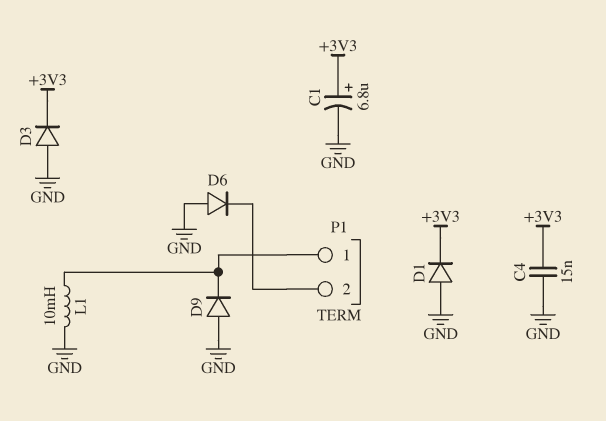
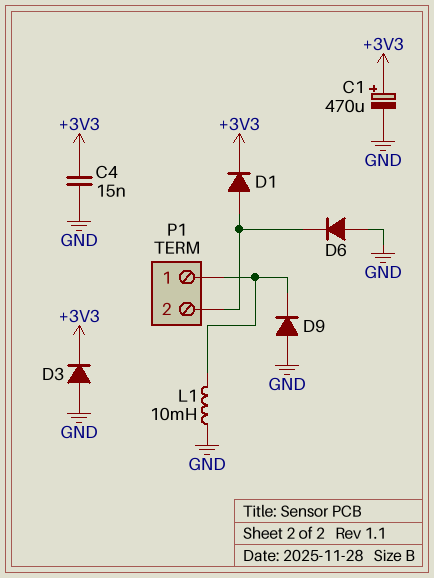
C1: 6.8uF (plus +3V3, minus GND) -> 470uF (plus +3V3, minus GND)
D1: diode (A GND, K +3V3) -> diode (A P1/2, K +3V3)

